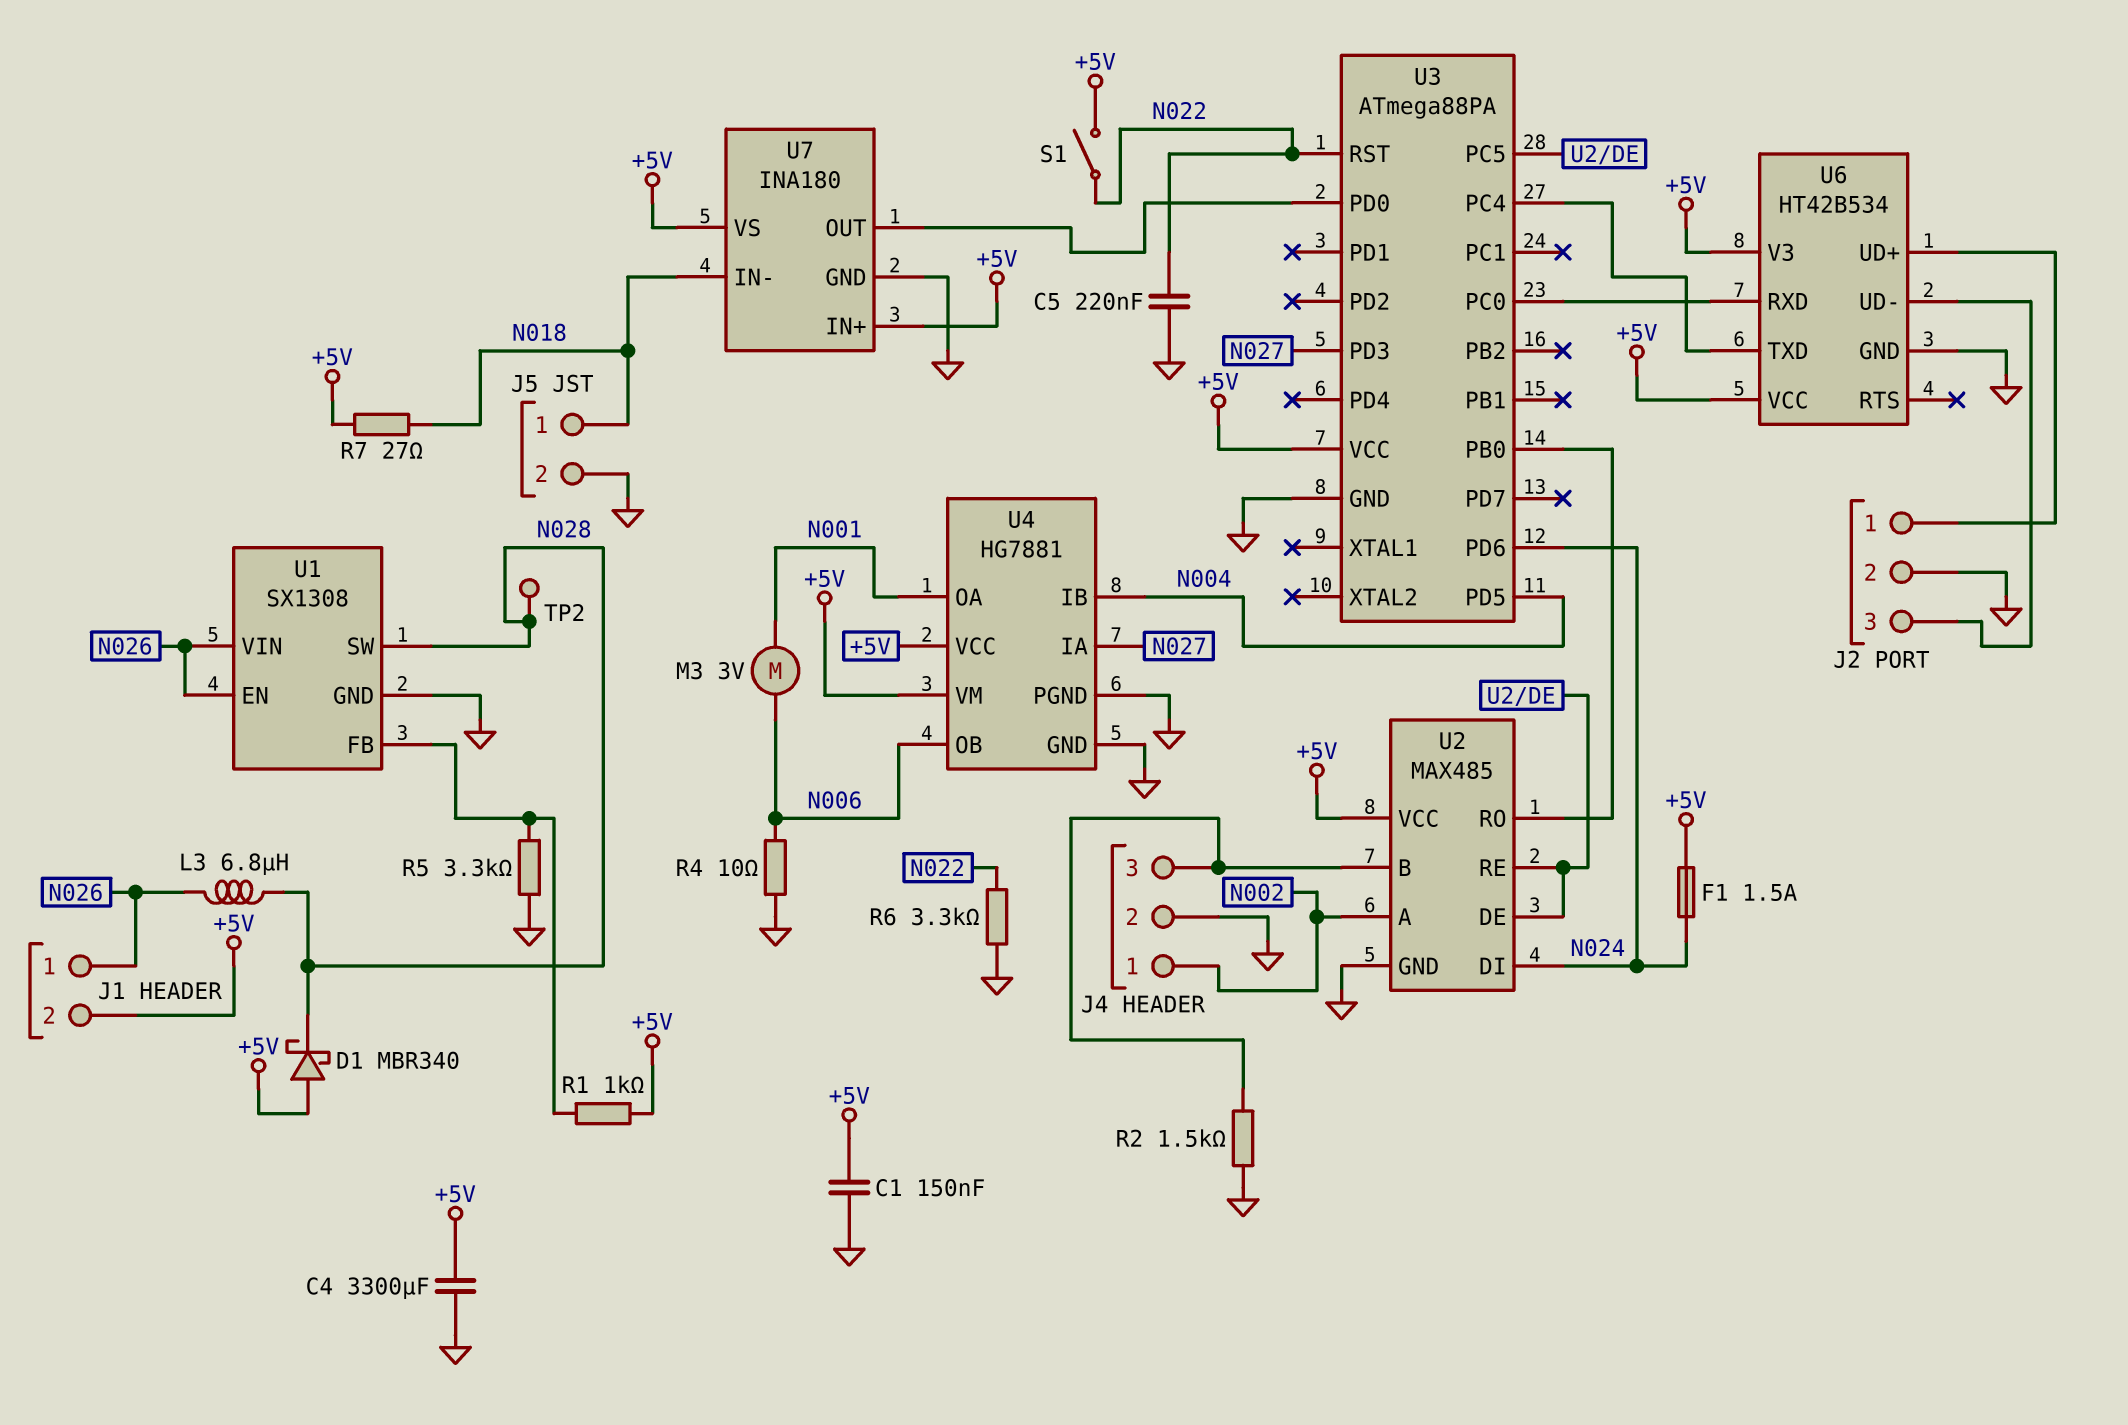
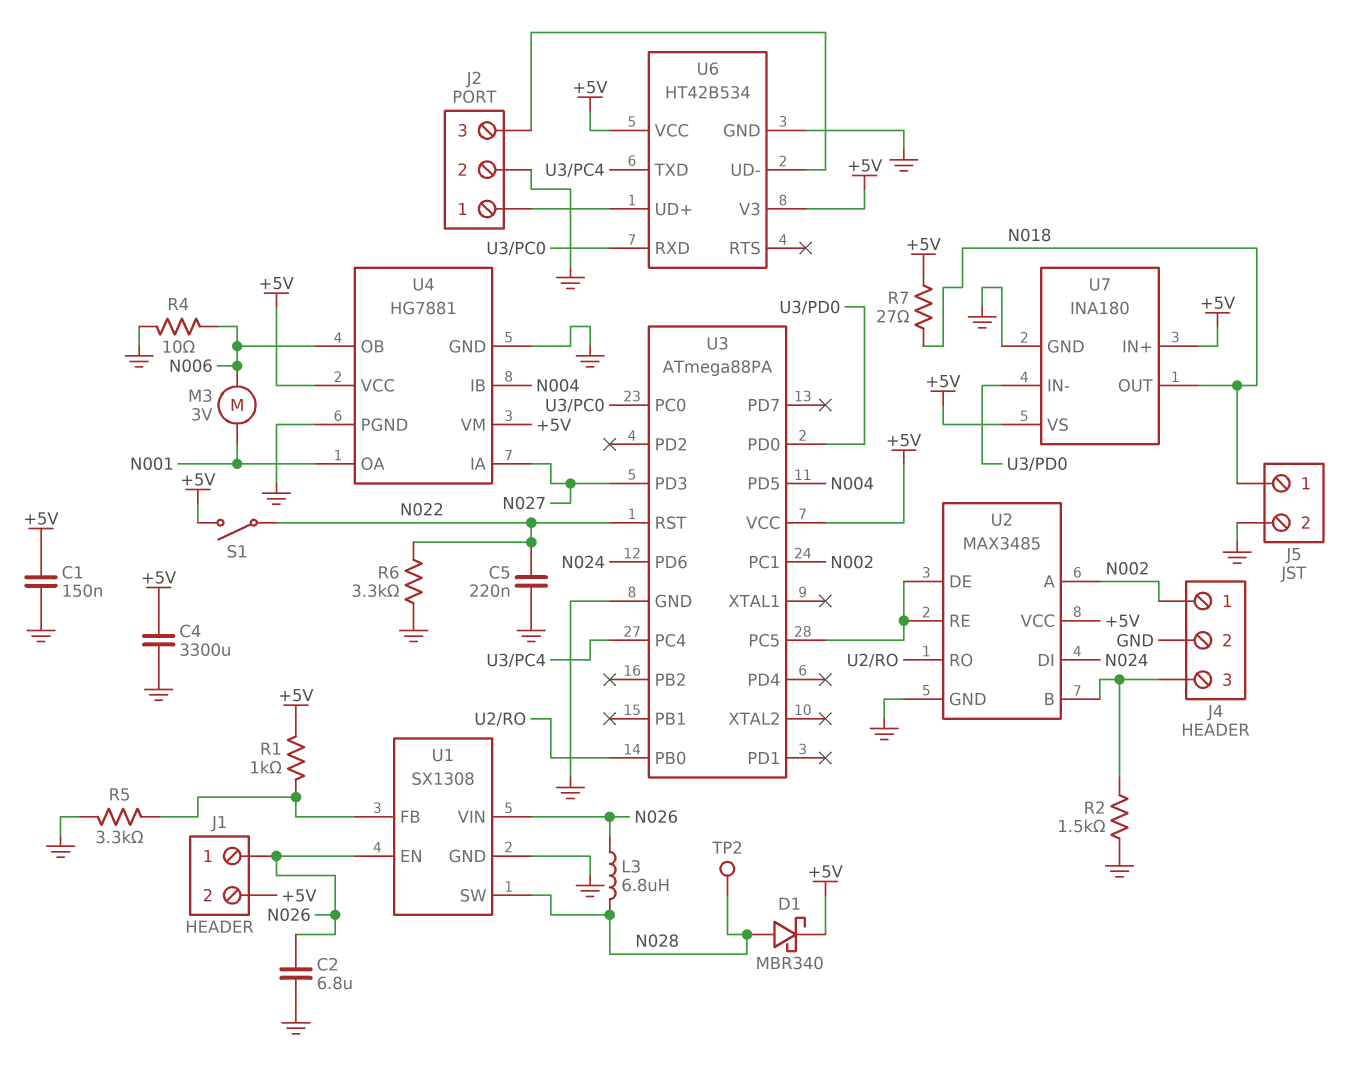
C2: none -> 6.8uF (GND, N026)
D1: schottky MBR340 (A +5V, K N028) -> schottky MBR340 (A N028, K +5V)
F1: 1.5A (+5V, N024) -> none
U2: MAX485 -> MAX3485
U3 pin PC1: none -> N002
U7 pin IN-: N018 -> U3/PD0
U7 pin OUT: U3/PD0 -> N018

